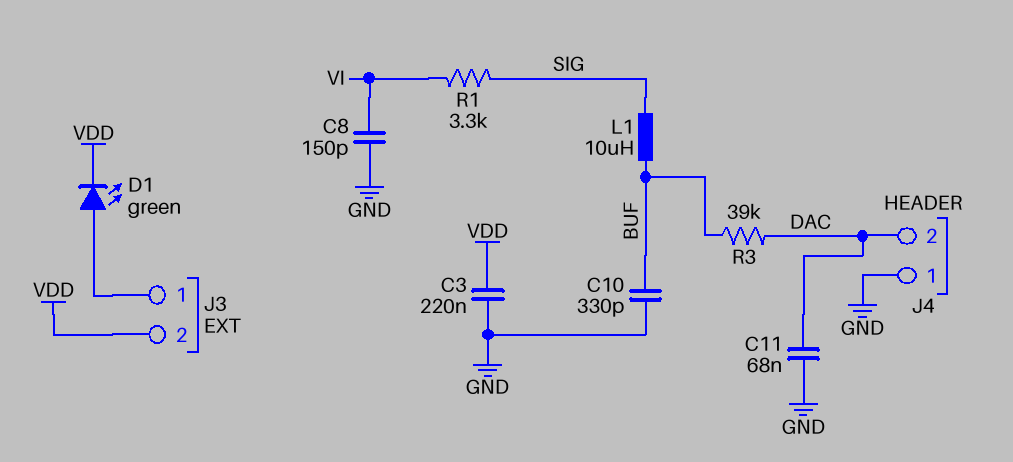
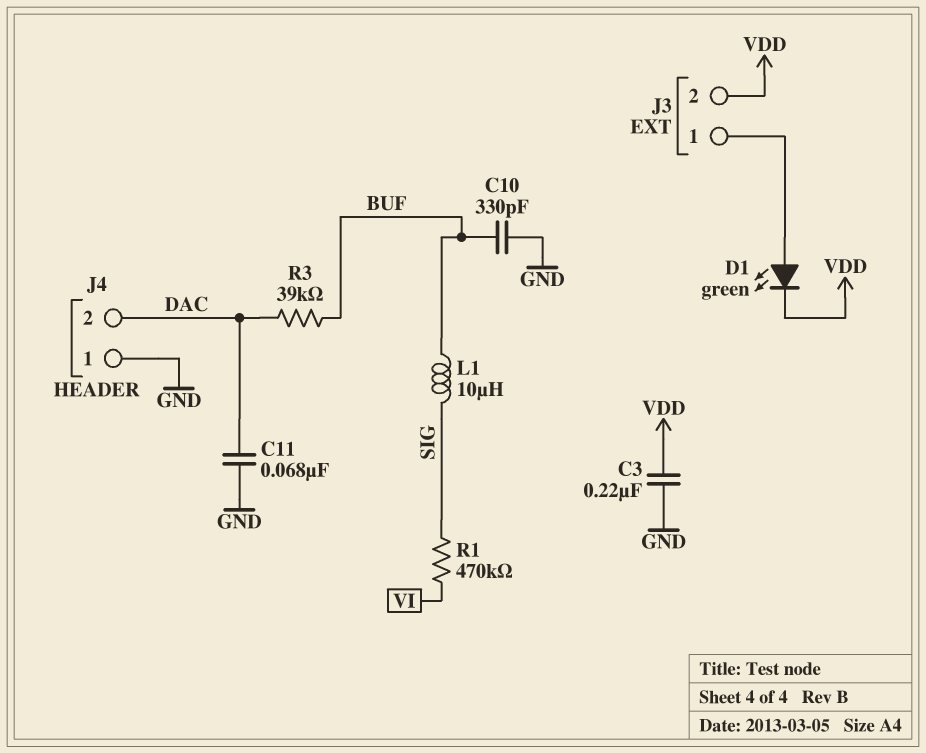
C8: 150pF (GND, VI) -> none
R1: 3.3k (SIG, VI) -> 470k (SIG, VI)

